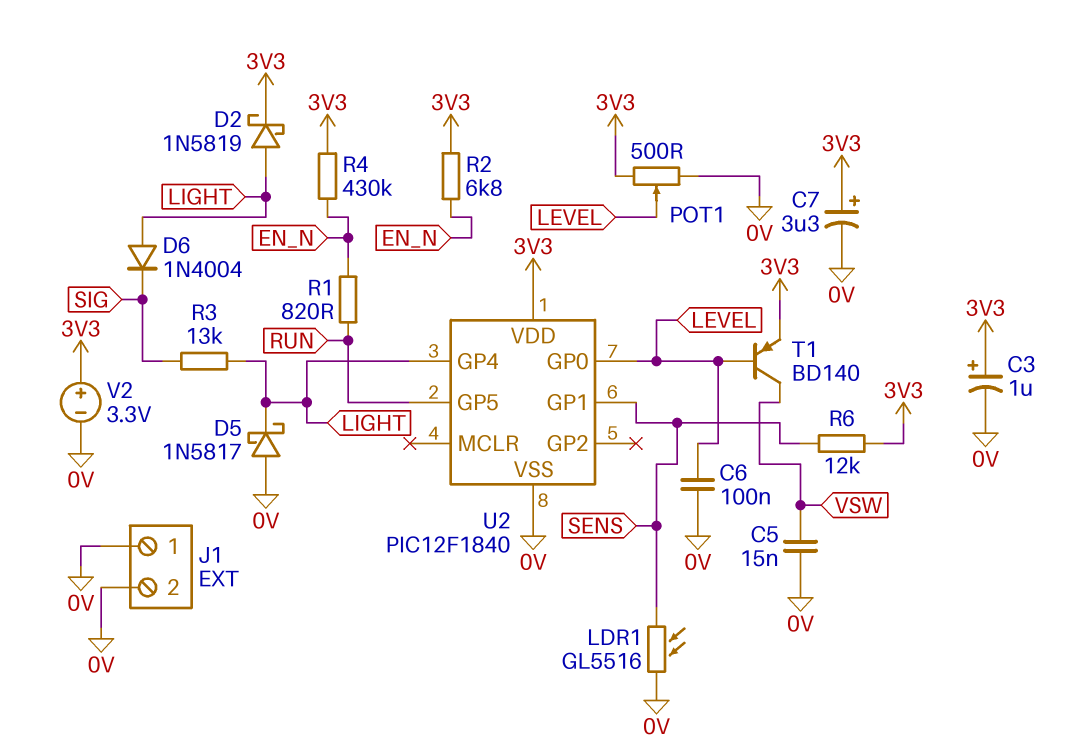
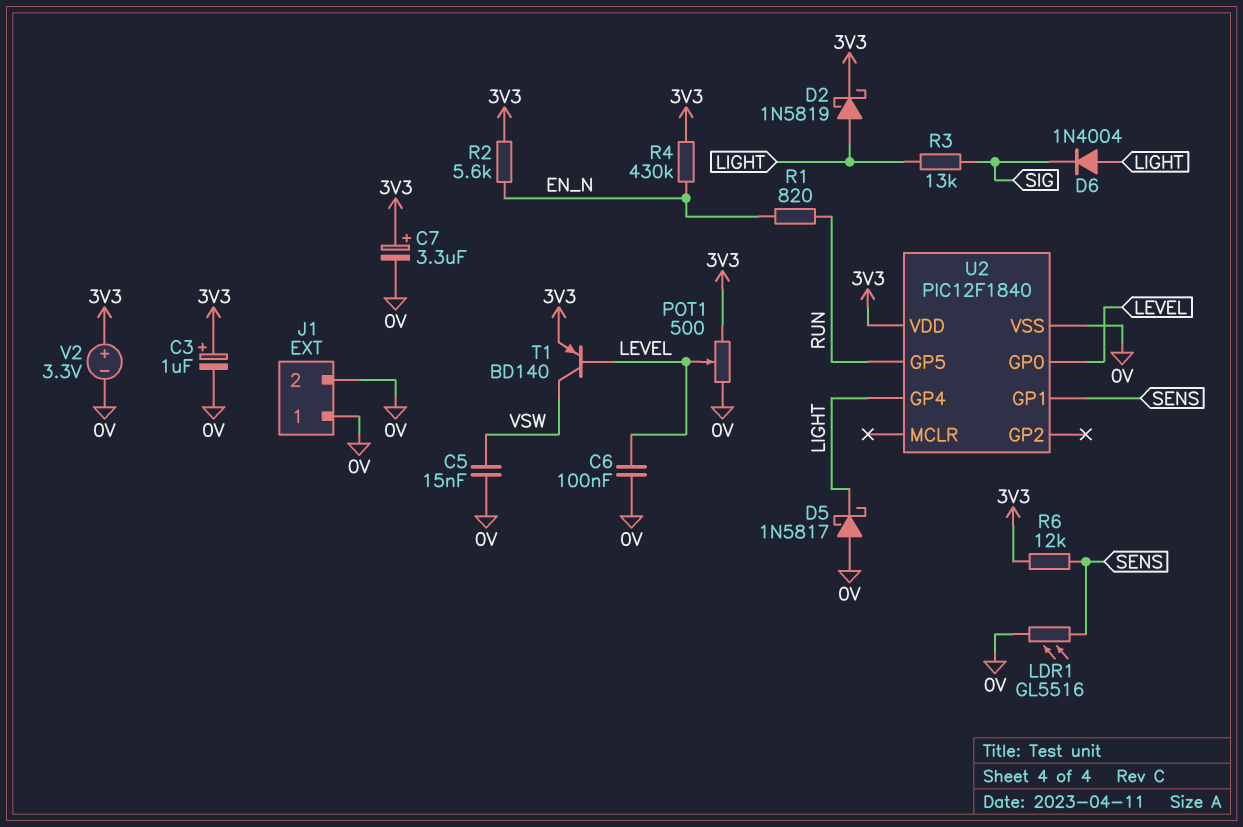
R2: 6.8k (3V3, EN_N) -> 5.6k (3V3, EN_N)

